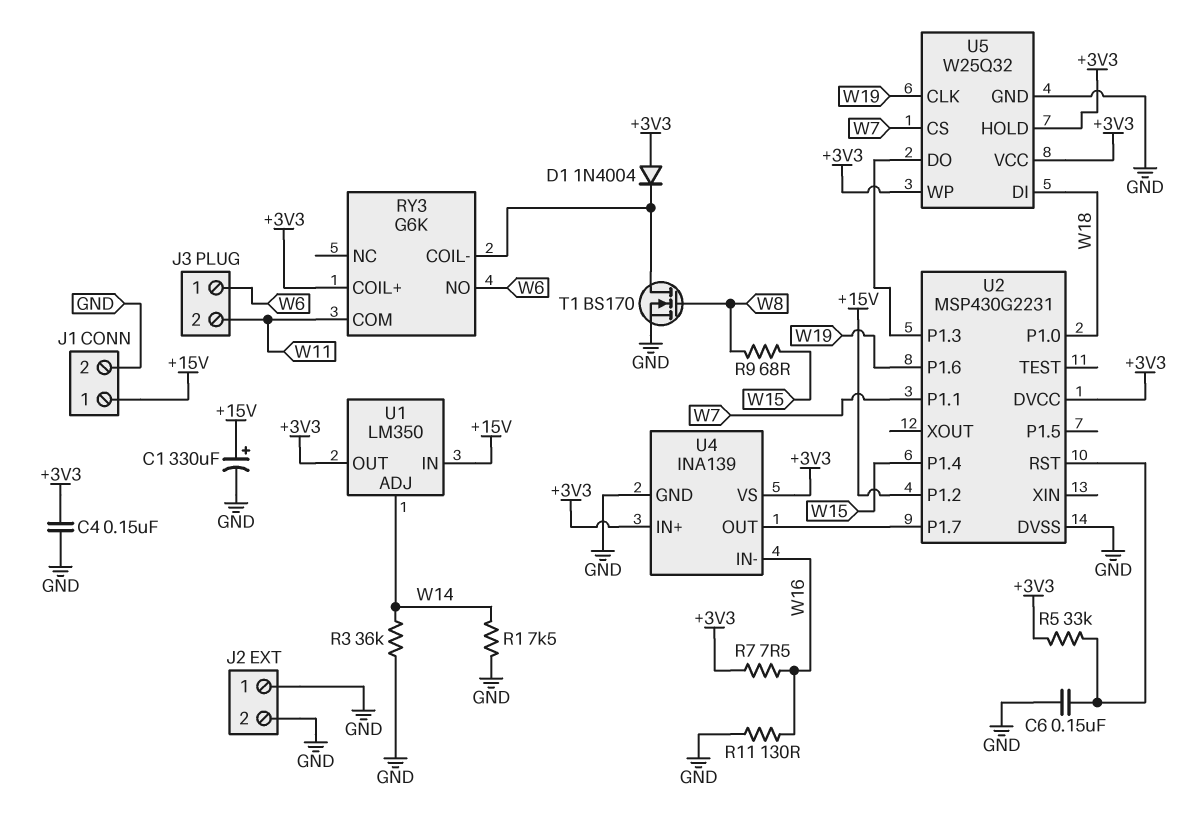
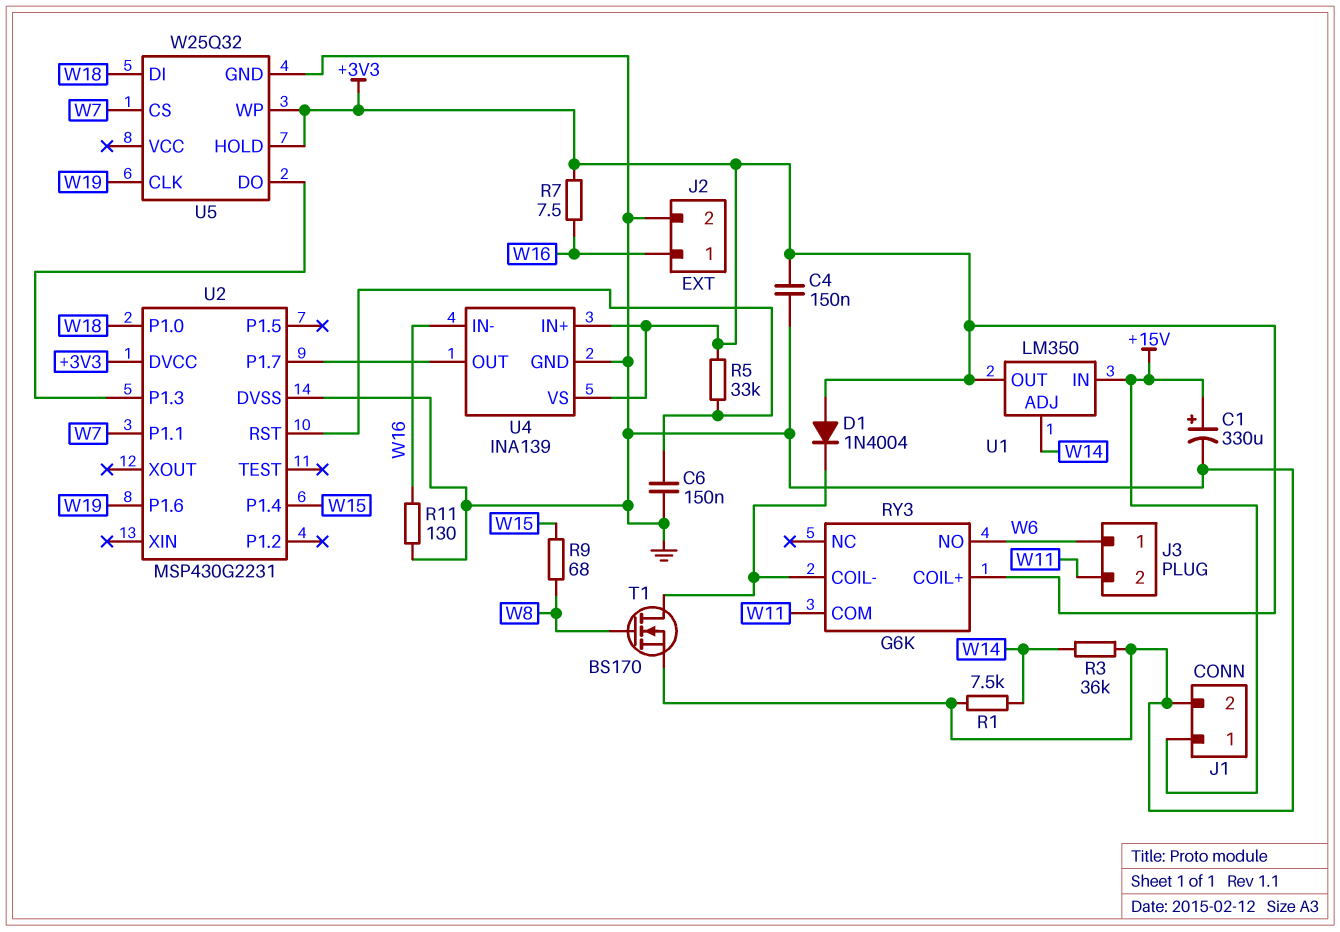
J2 pin 1: GND -> W16
U2 pin P1.2: +15V -> none
U5 pin VCC: +3V3 -> none

